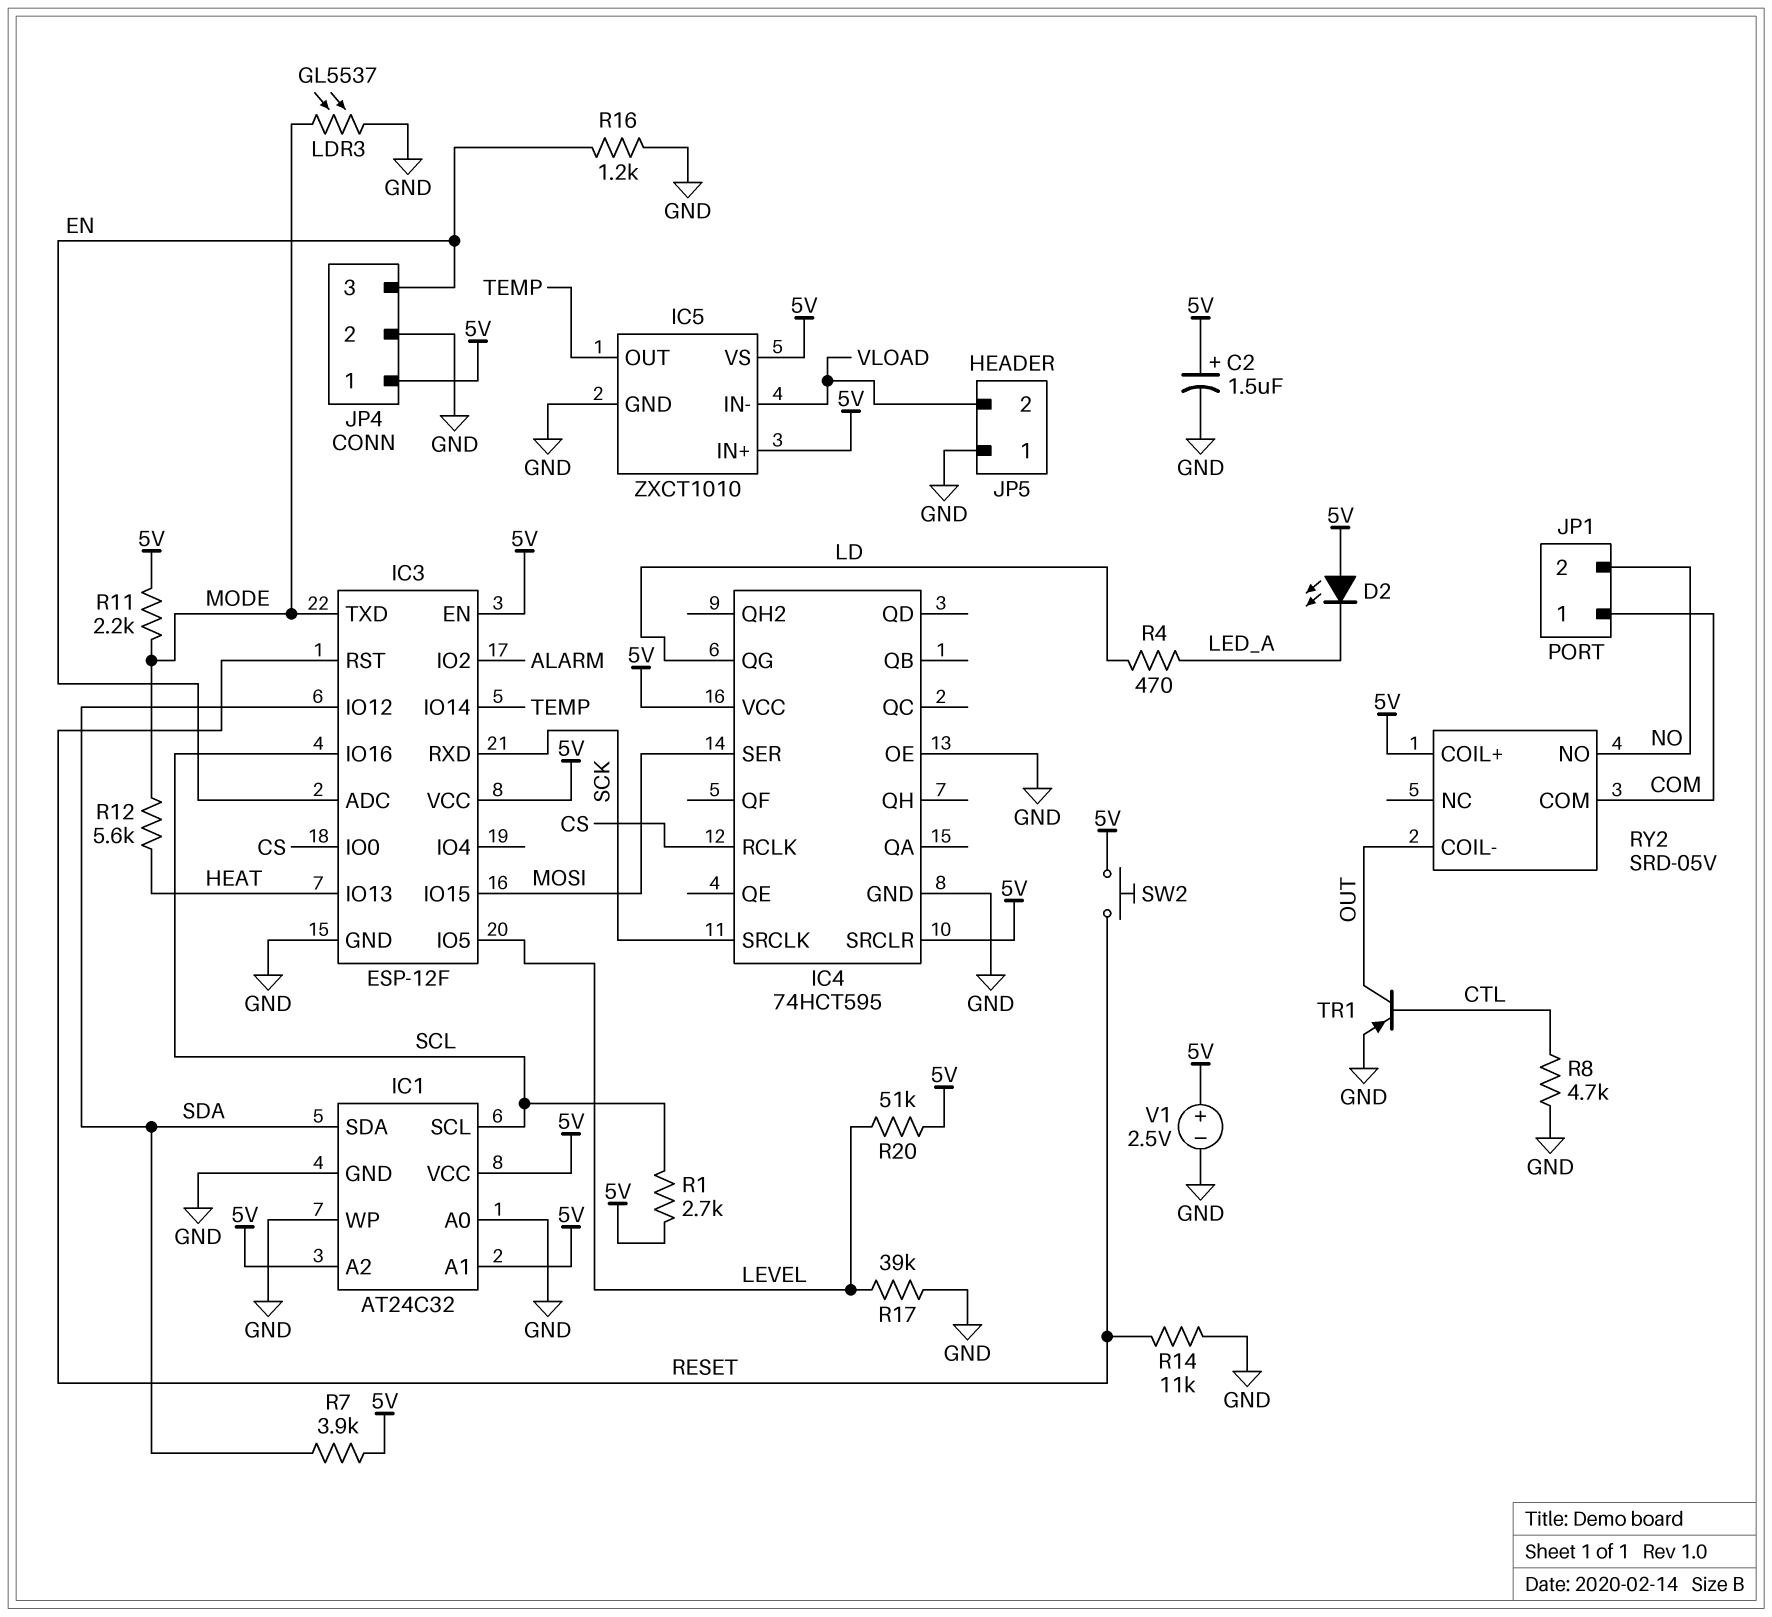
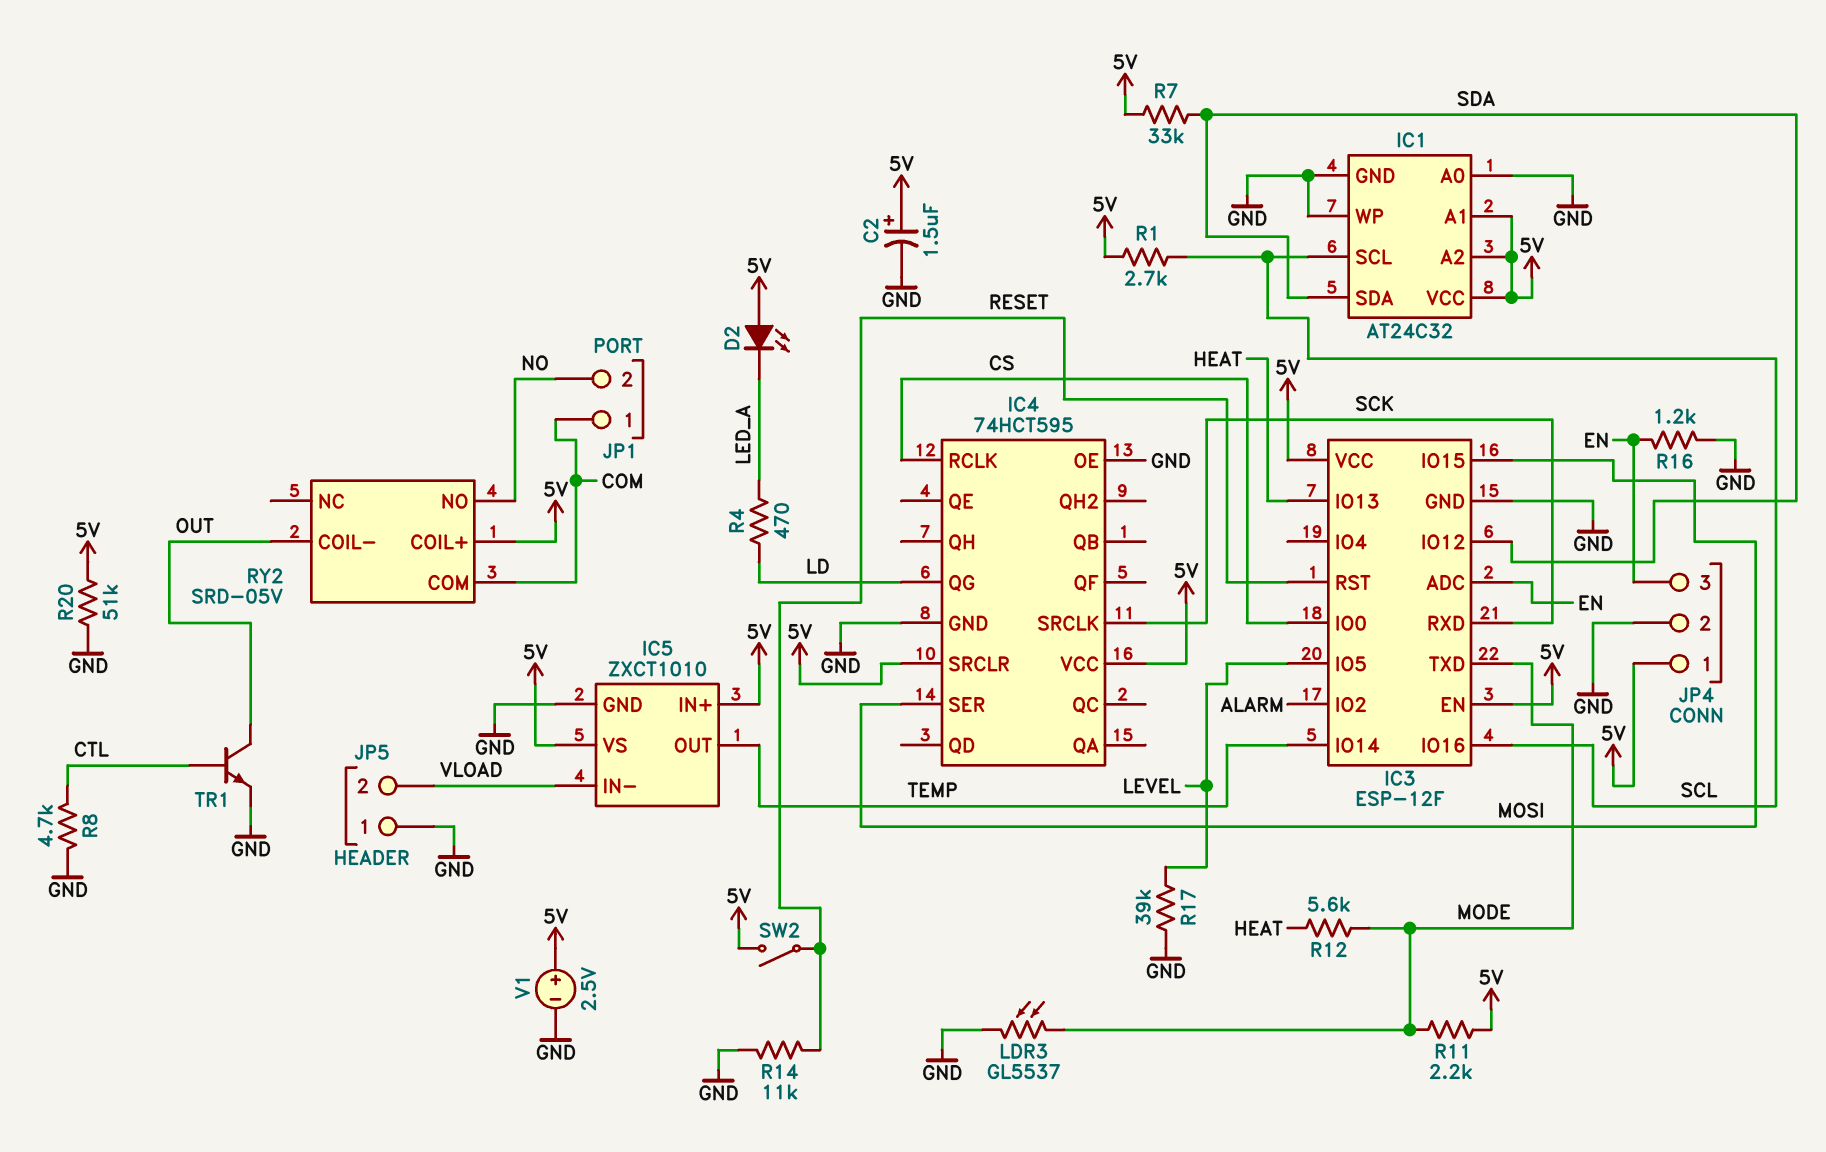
R7: 3.9k (5V, SDA) -> 33k (5V, SDA)
R20: 51k (5V, LEVEL) -> 51k (5V, GND)
SW2: button (5V, RESET) -> switch (5V, RESET)
TR1: PNP (B CTL, C OUT, E GND) -> NPN (B CTL, C OUT, E GND)

